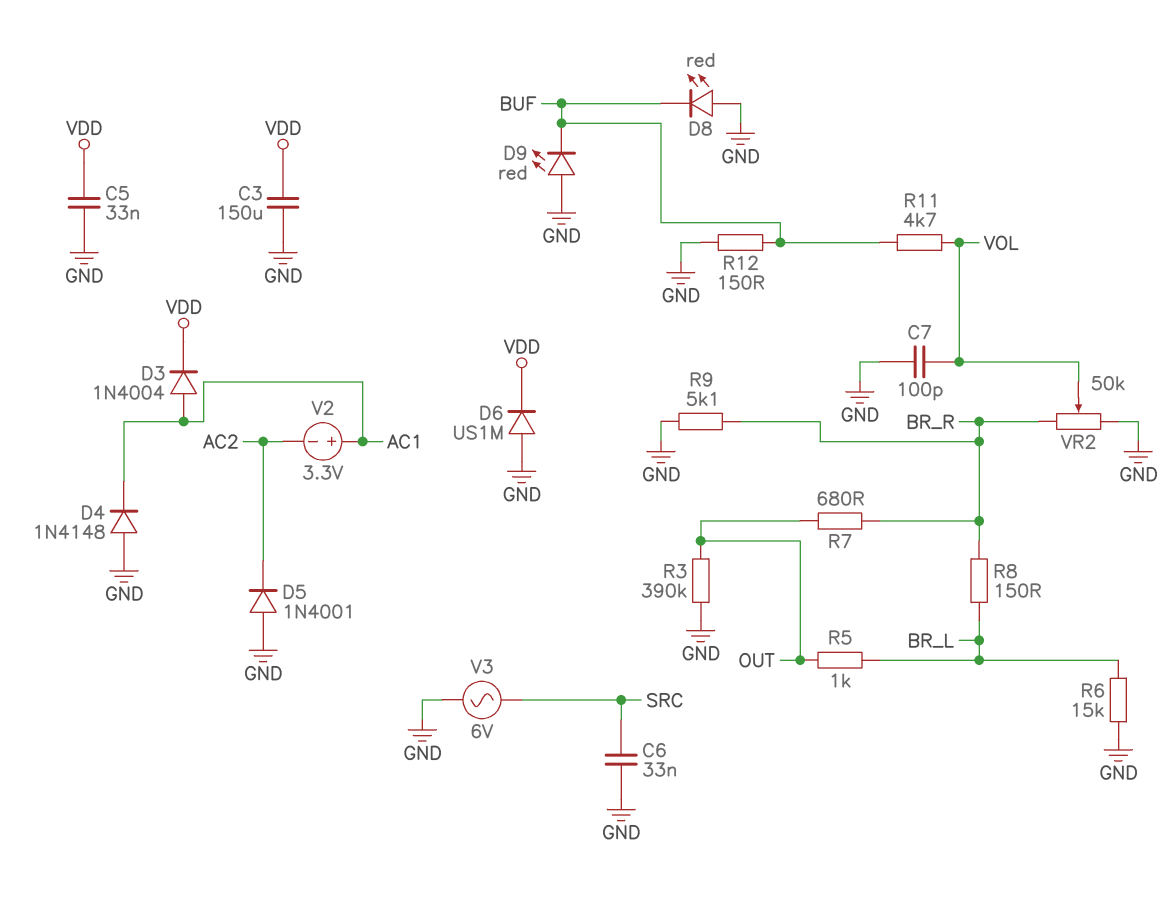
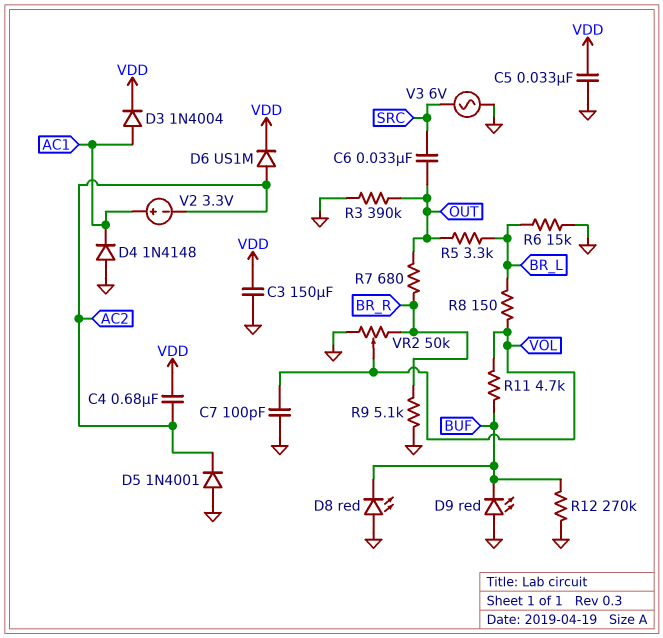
C4: none -> 680nF (AC2, VDD)
C6: 33nF (GND, SRC) -> 33nF (OUT, SRC)
D6: diode US1M (A GND, K VDD) -> diode US1M (A AC2, K VDD)
R5: 1k (BR_L, OUT) -> 3.3k (BR_L, OUT)
R8: 150 (BR_L, BR_R) -> 150 (BR_L, VOL)
R12: 150 (BUF, GND) -> 270k (BUF, GND)

